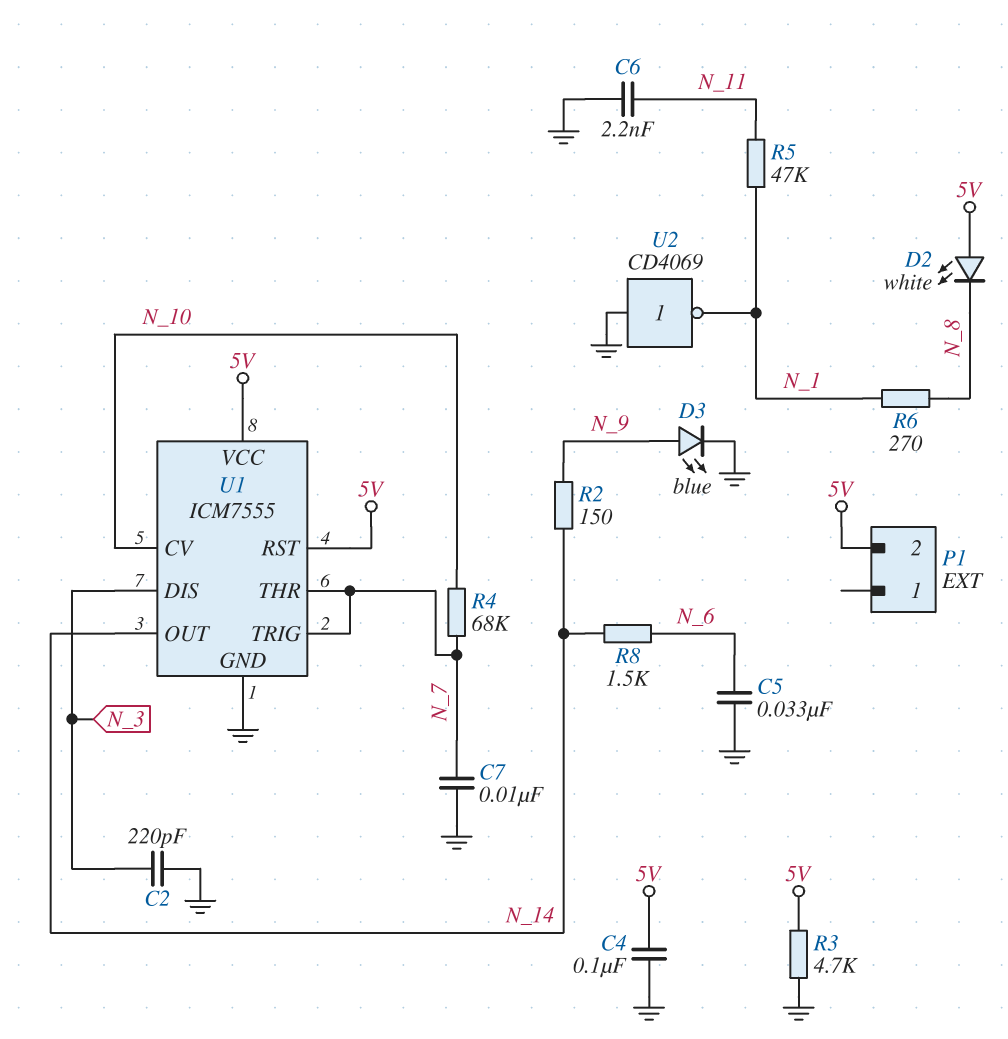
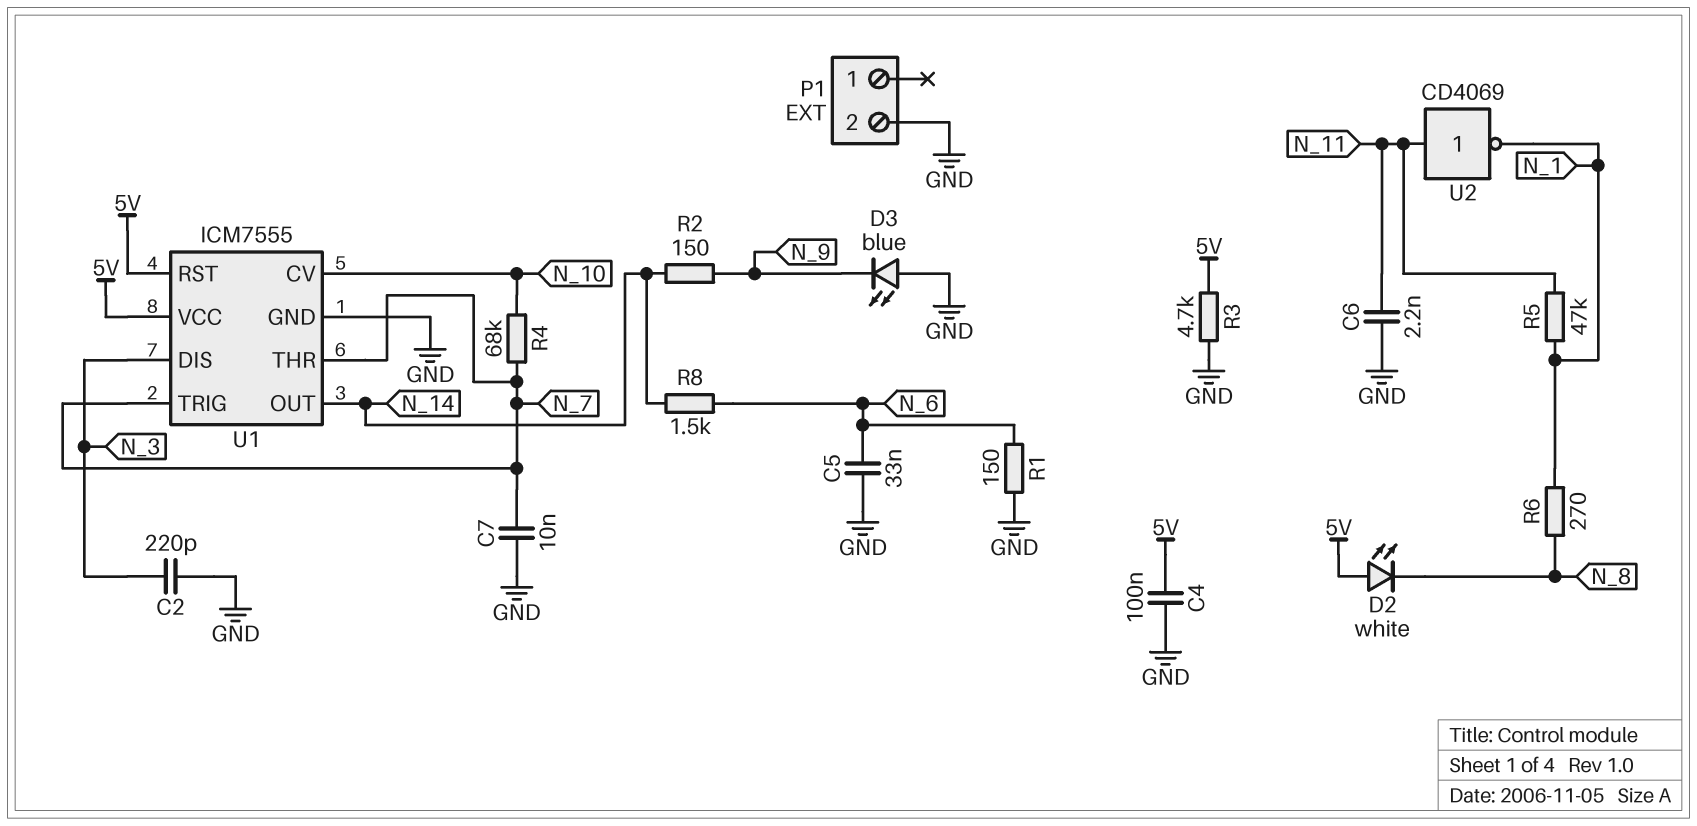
D3: LED blue (A N_9, K GND) -> LED blue (A GND, K N_9)
P1 pin 2: 5V -> GND
R1: none -> 150 (GND, N_6)
U2: NOT CD4069 (in GND, out N_1) -> NOT CD4069 (in N_11, out N_1)

